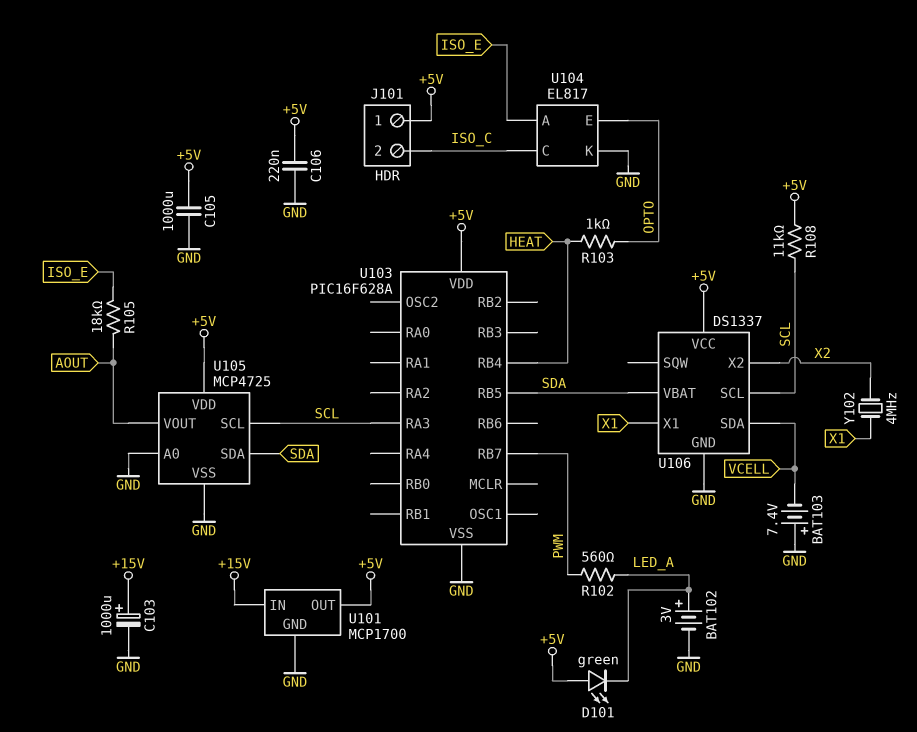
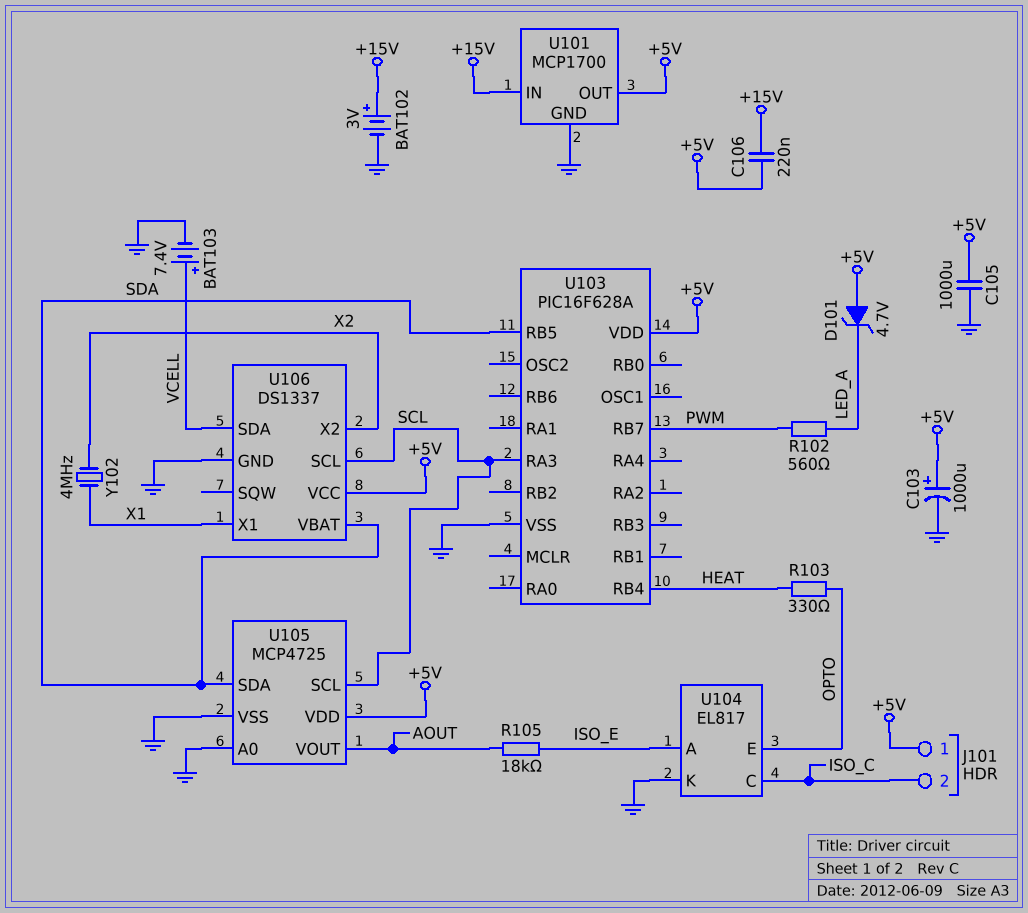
BAT102: 3V (plus LED_A, minus GND) -> 3V (plus +15V, minus GND)
BAT103: 7.4V (plus GND, minus VCELL) -> 7.4V (plus VCELL, minus GND)
C103: 1000uF (plus +15V, minus GND) -> 1000uF (plus +5V, minus GND)
C106: 220nF (+5V, GND) -> 220nF (+5V, +15V)
D101: LED green (A +5V, K LED_A) -> zener 4.7V (A +5V, K LED_A)
R103: 1k (HEAT, OPTO) -> 330 (HEAT, OPTO)
R108: 11k (+5V, SCL) -> none

